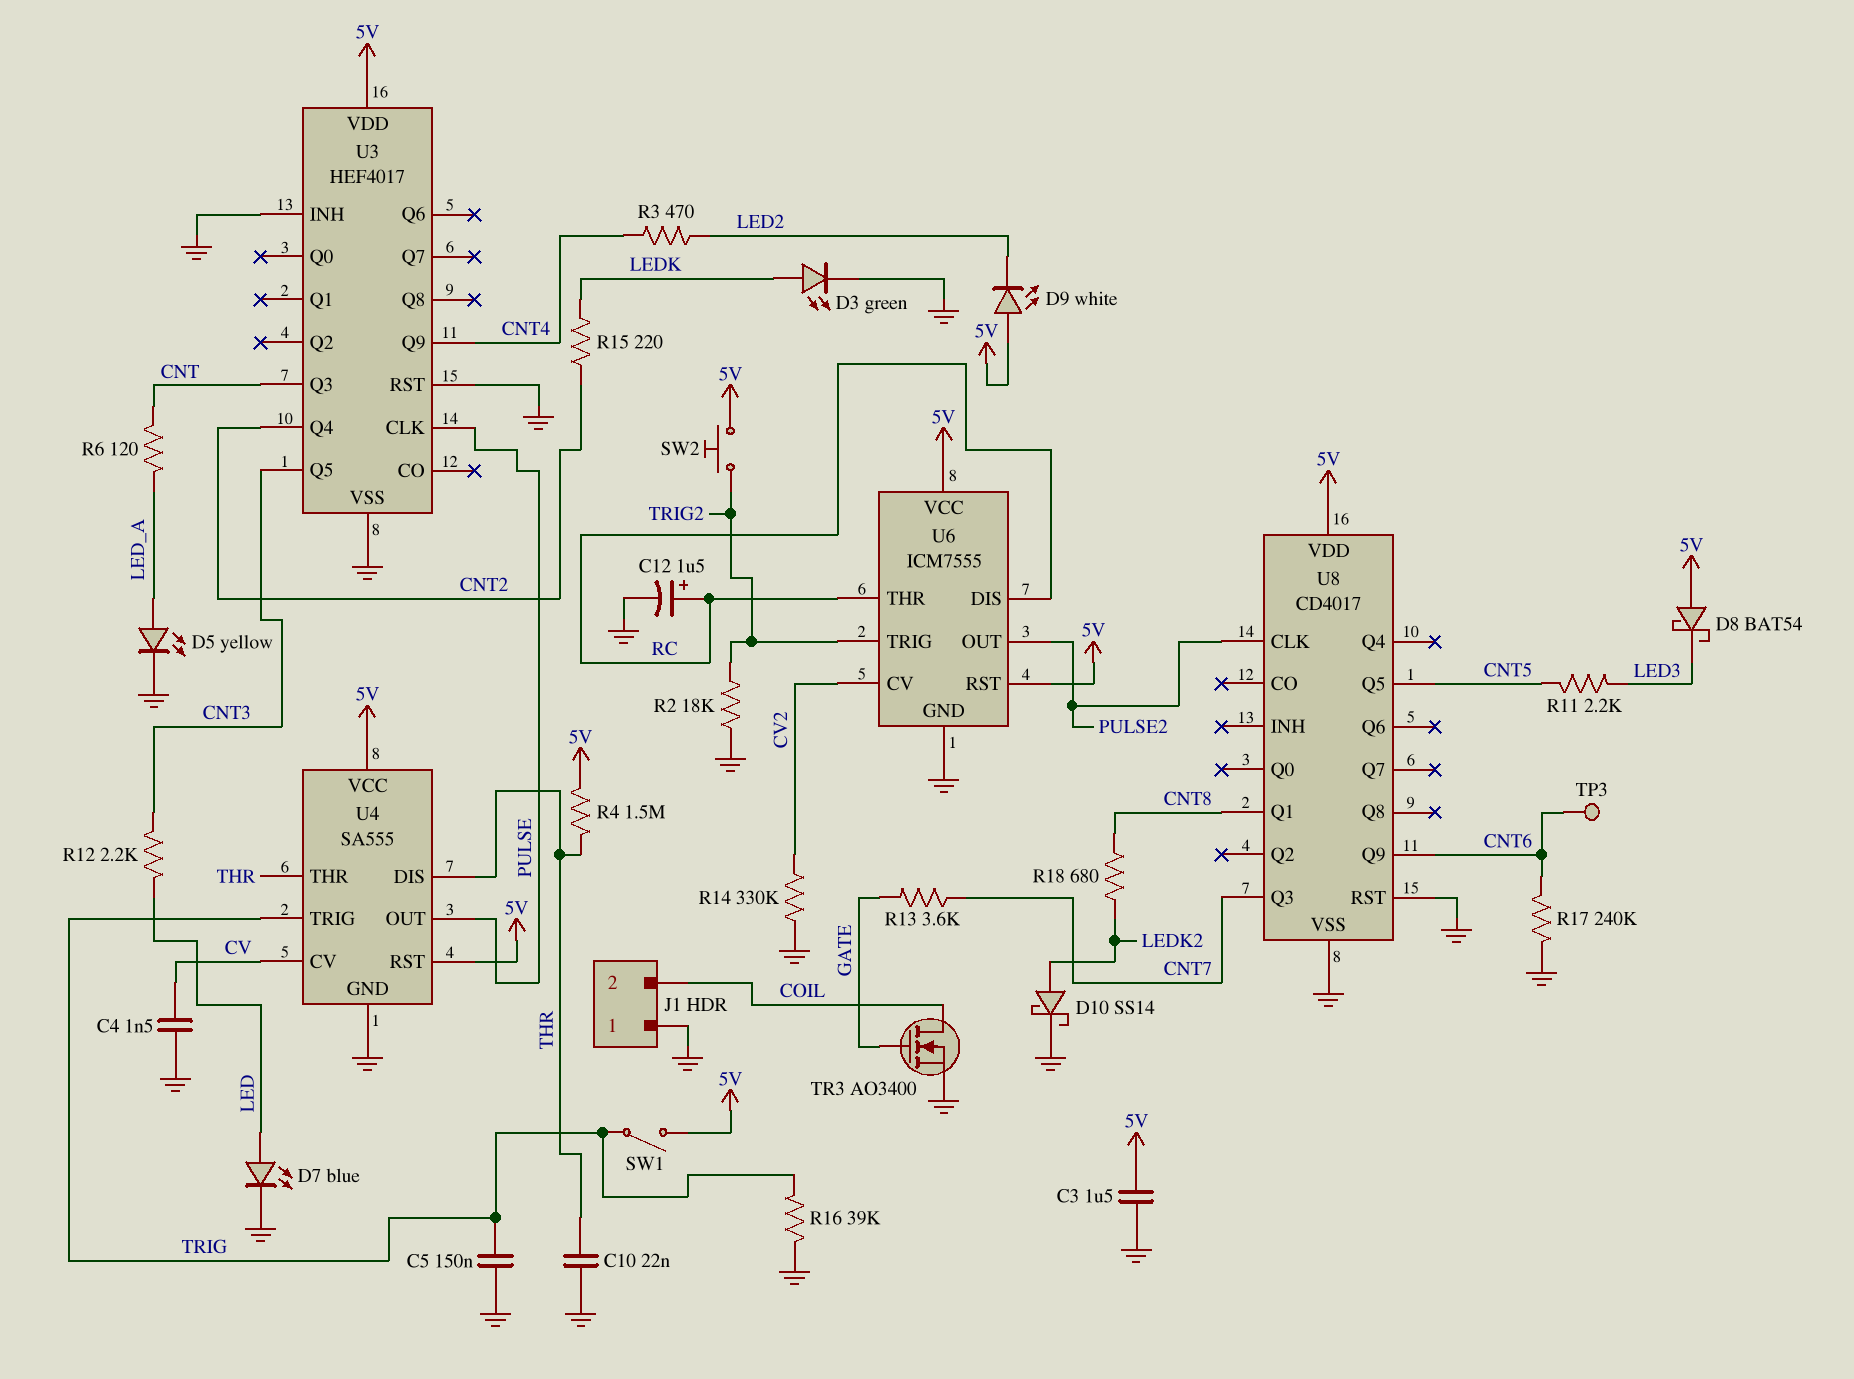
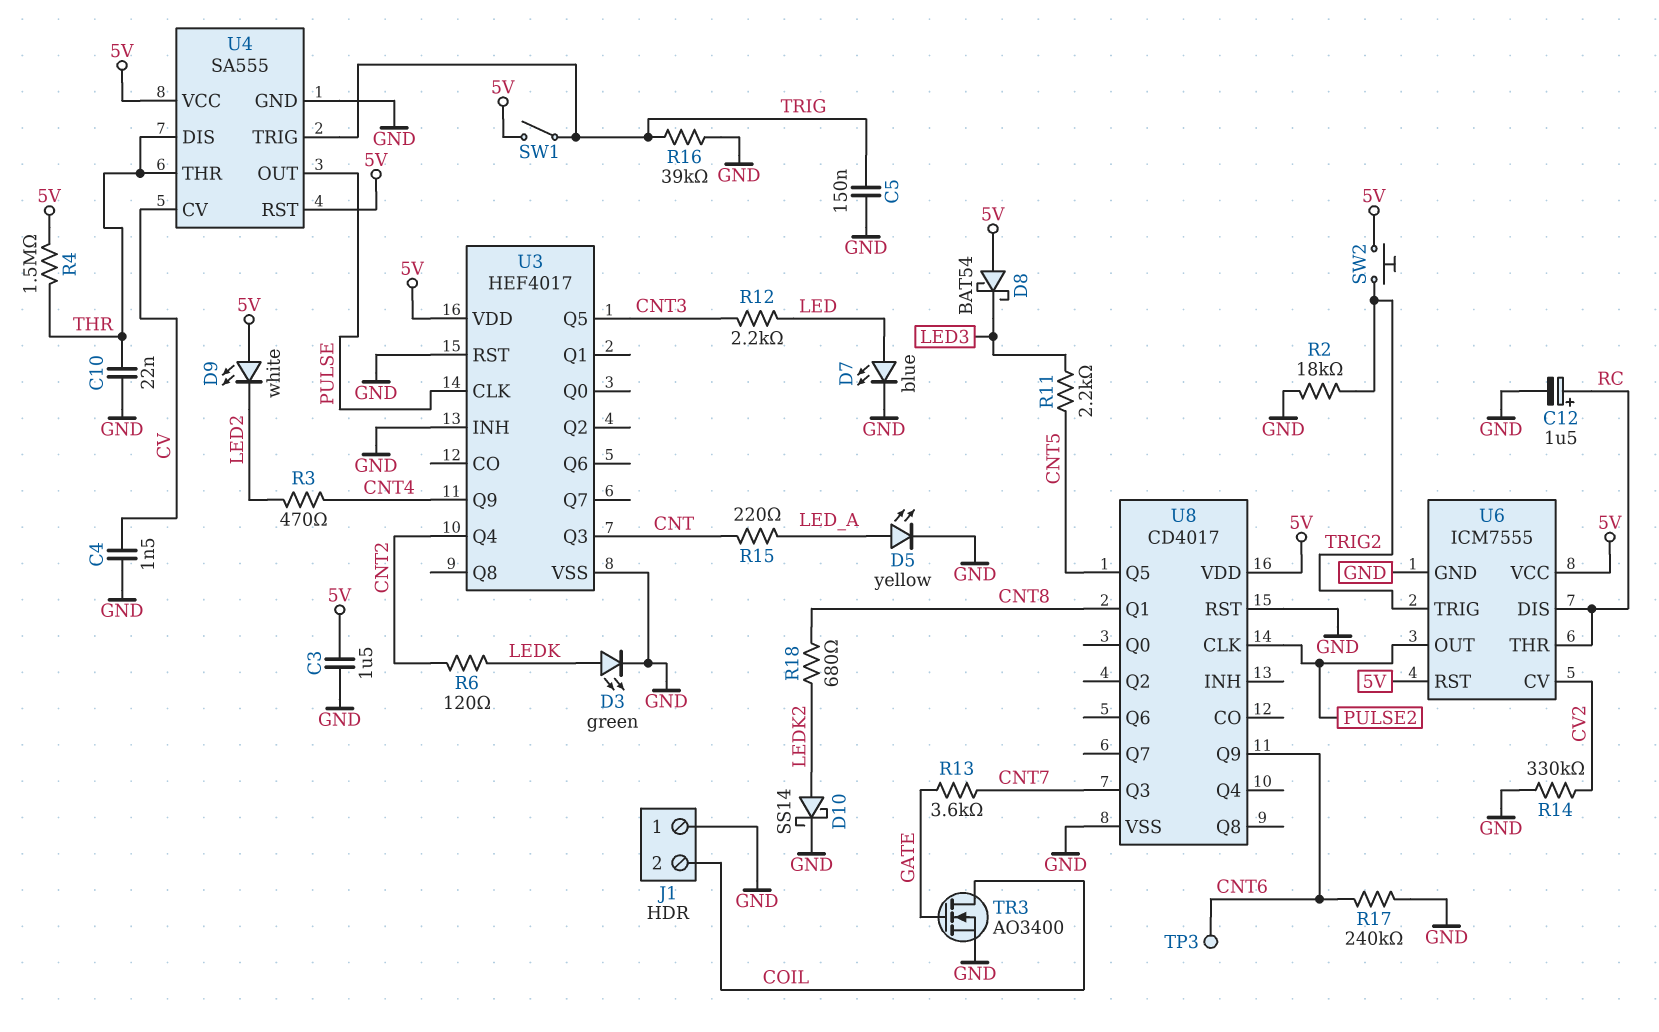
R6: 120 (CNT, LED_A) -> 120 (CNT2, LEDK)
R15: 220 (CNT2, LEDK) -> 220 (CNT, LED_A)

